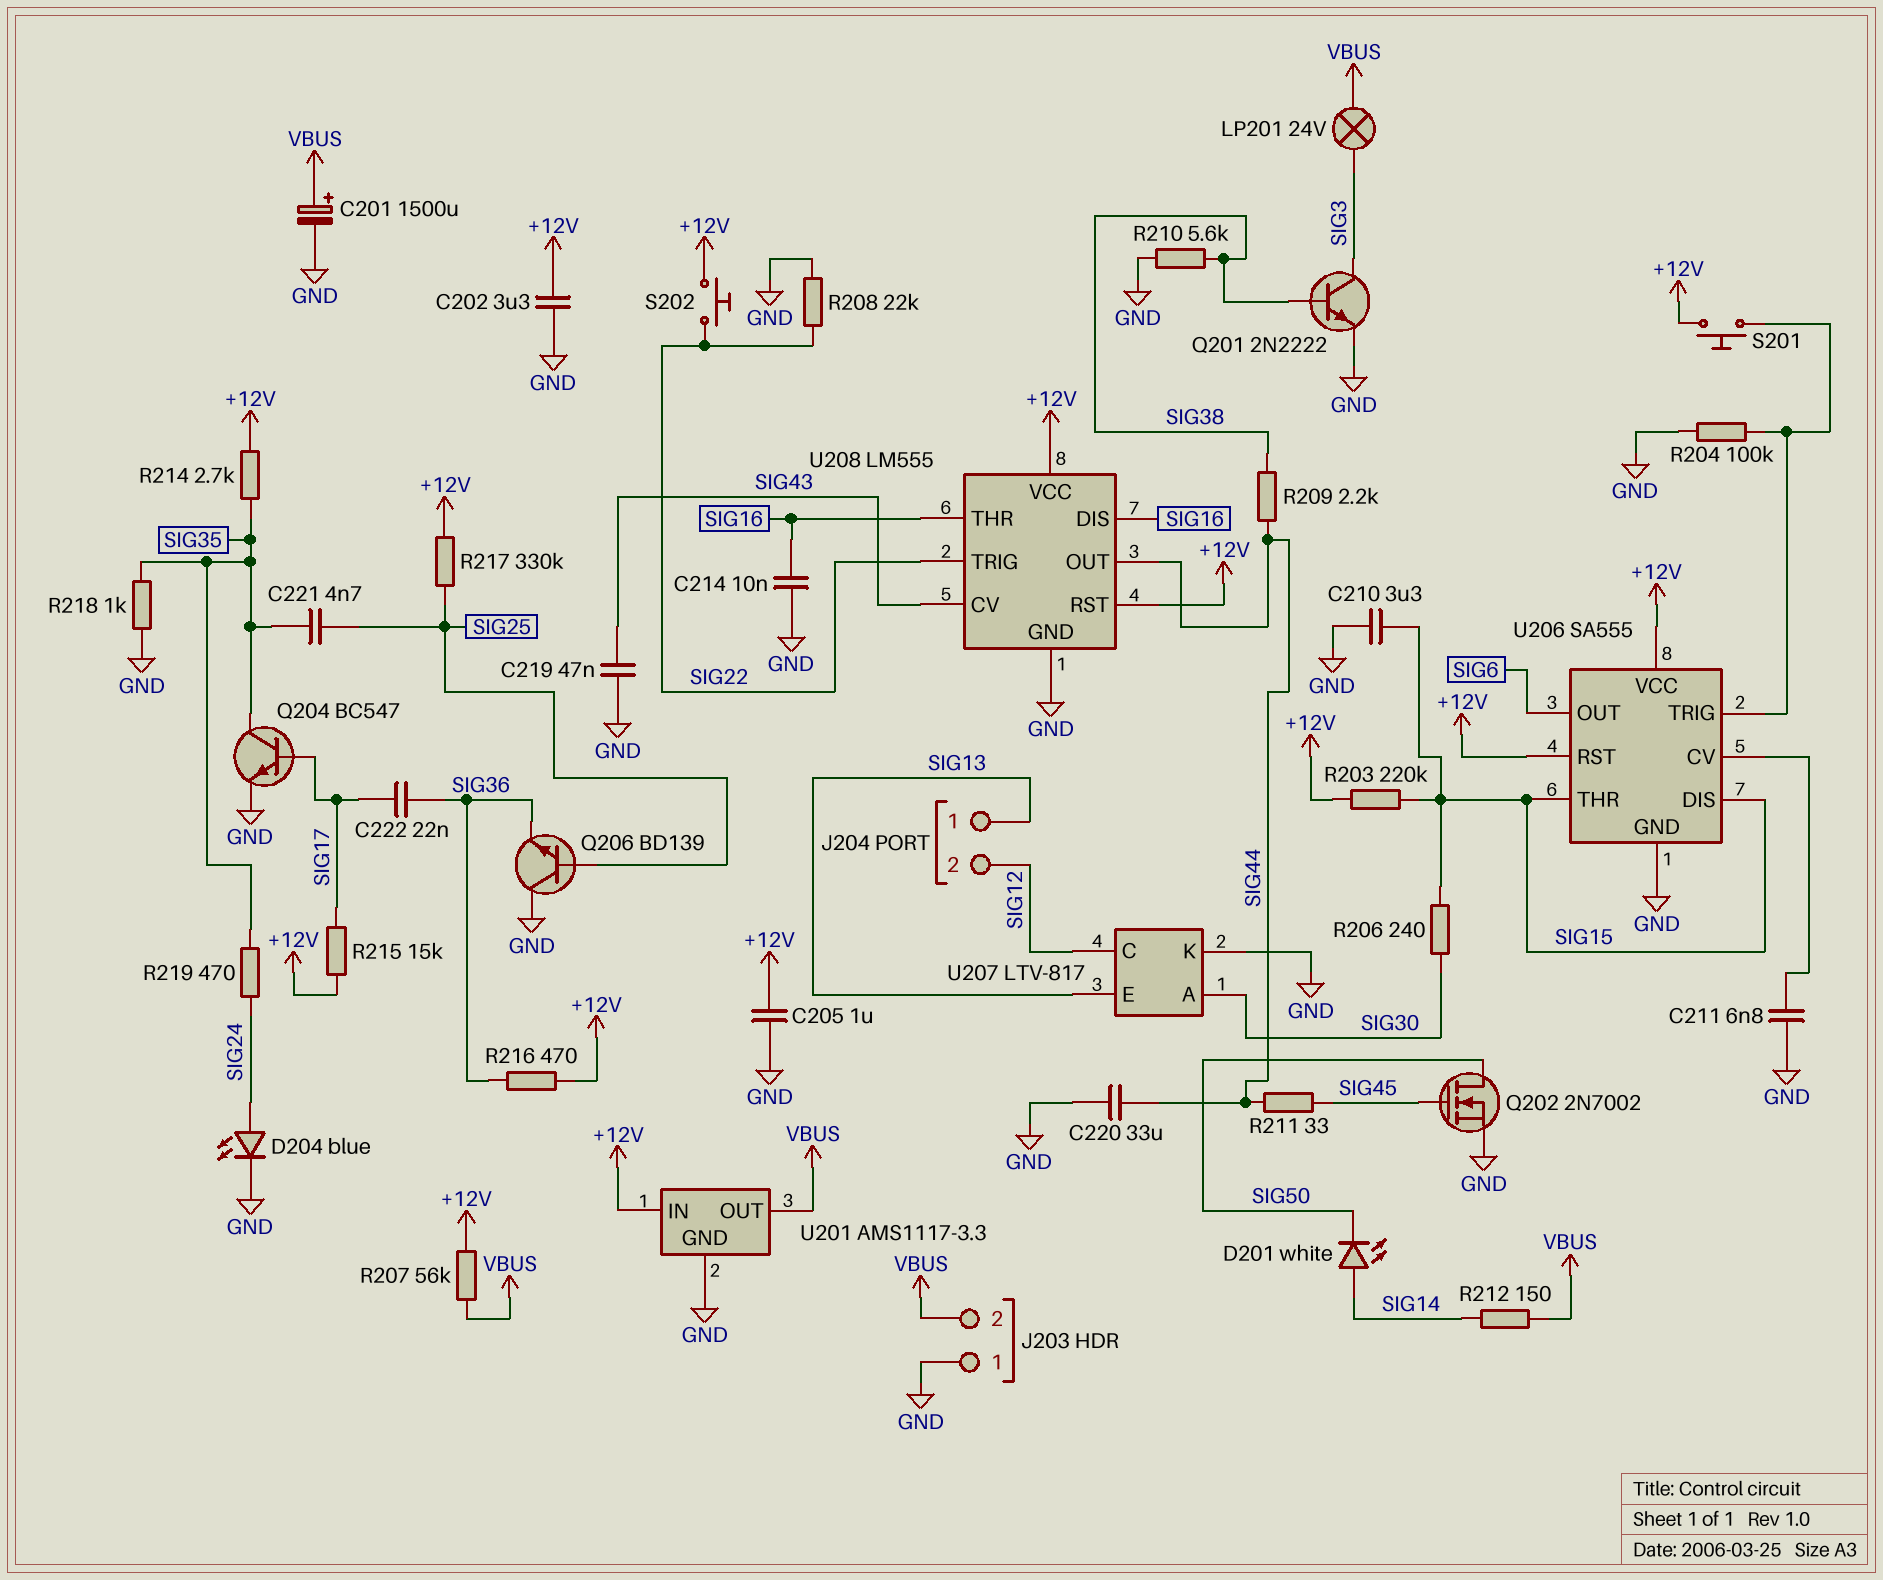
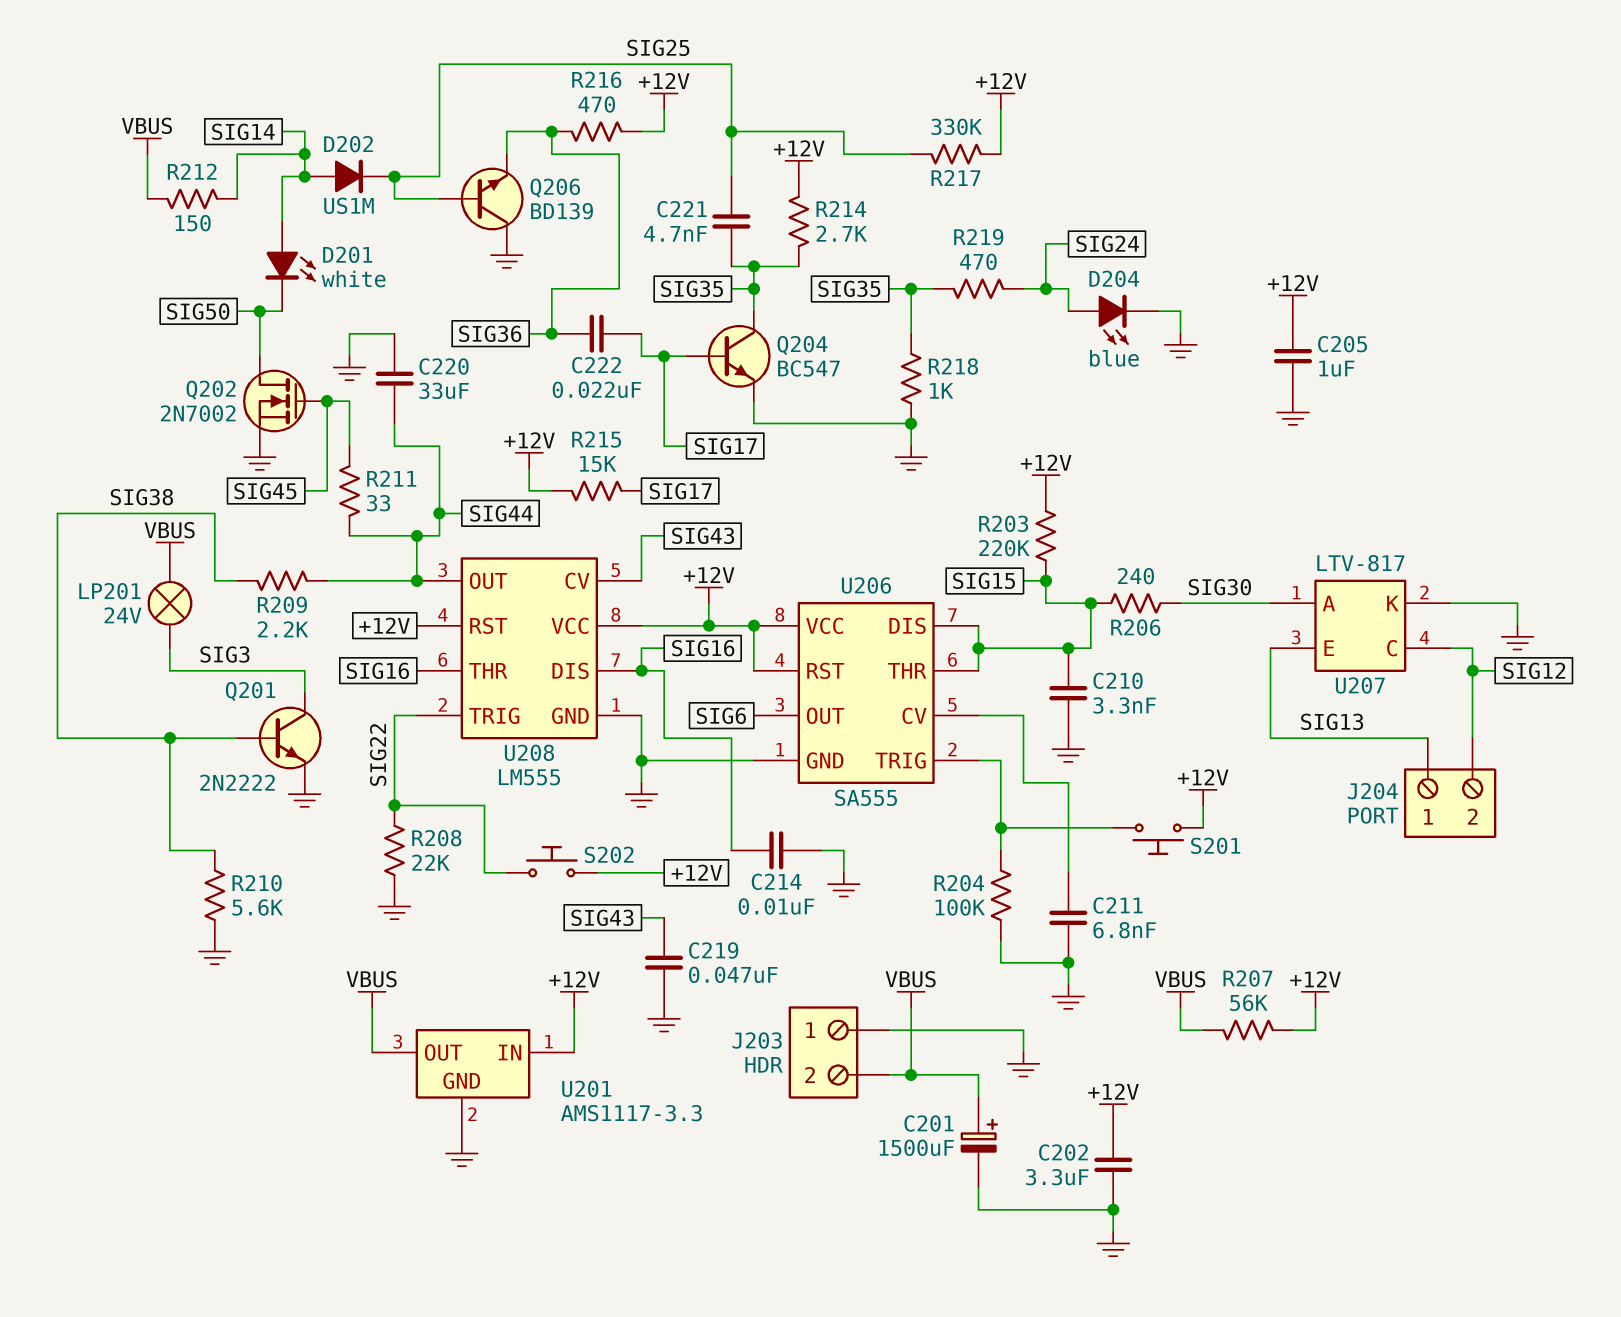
C210: 3.3uF (GND, SIG15) -> 3.3nF (GND, SIG15)
D202: none -> diode US1M (A SIG14, K SIG25)

